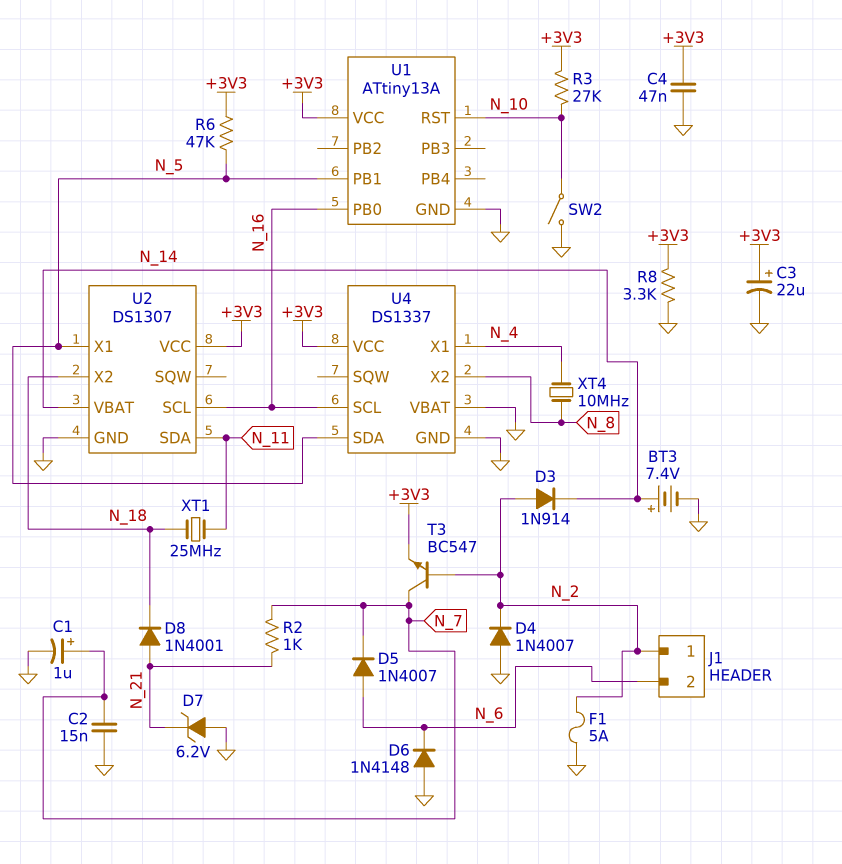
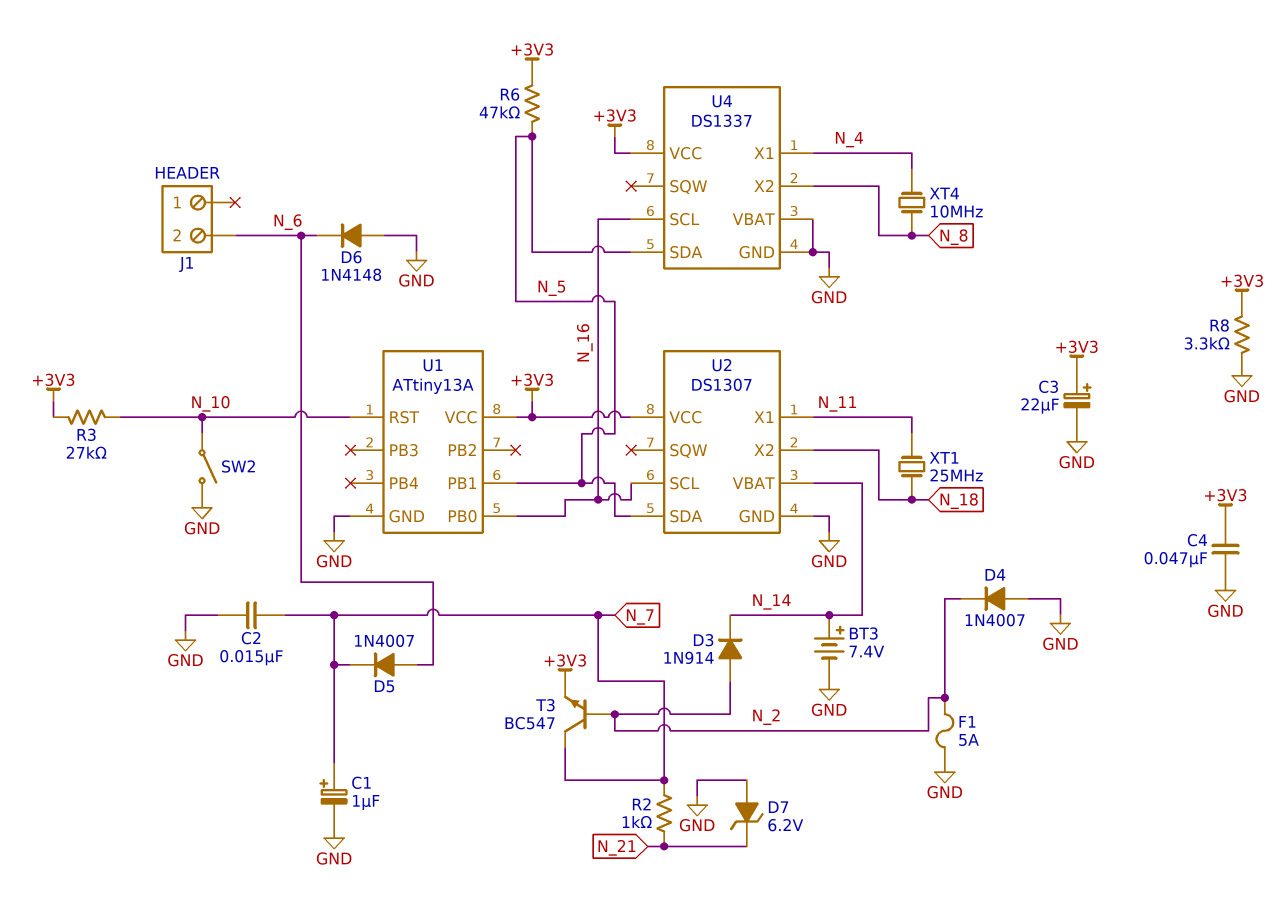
D8: diode 1N4001 (A N_21, K N_18) -> none
J1 pin 1: N_2 -> none
U2 pin SDA: N_11 -> N_5
U2 pin X1: N_5 -> N_11

